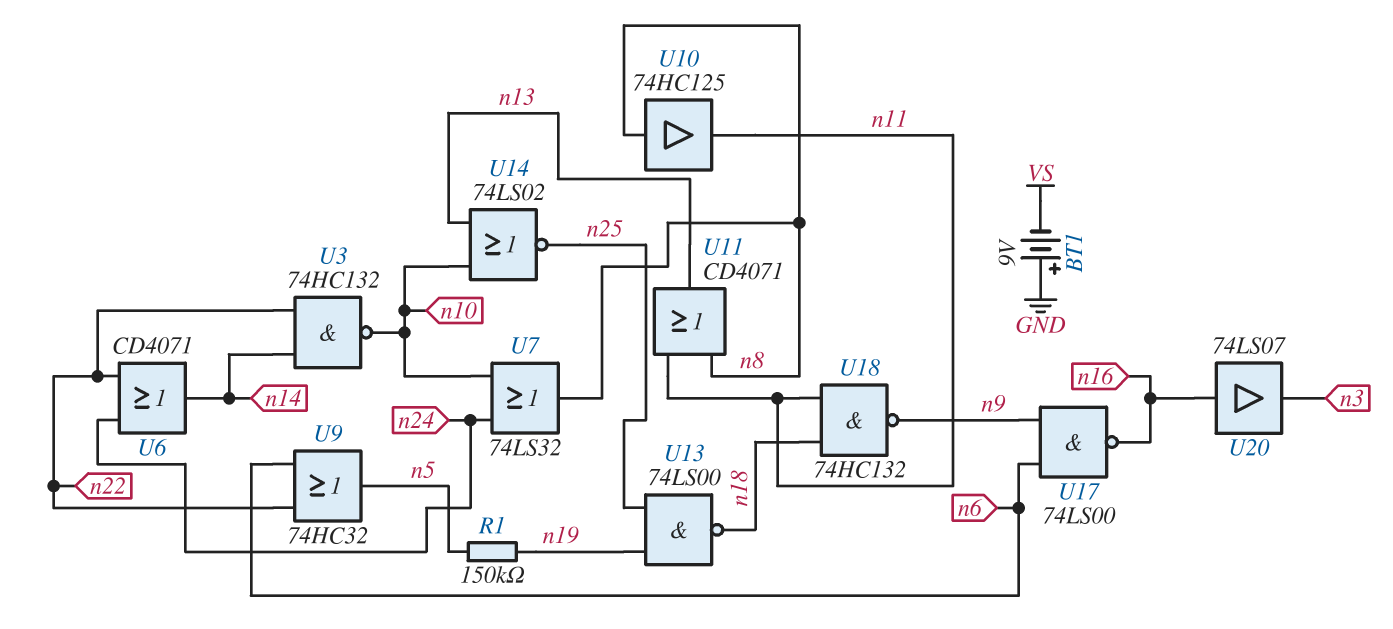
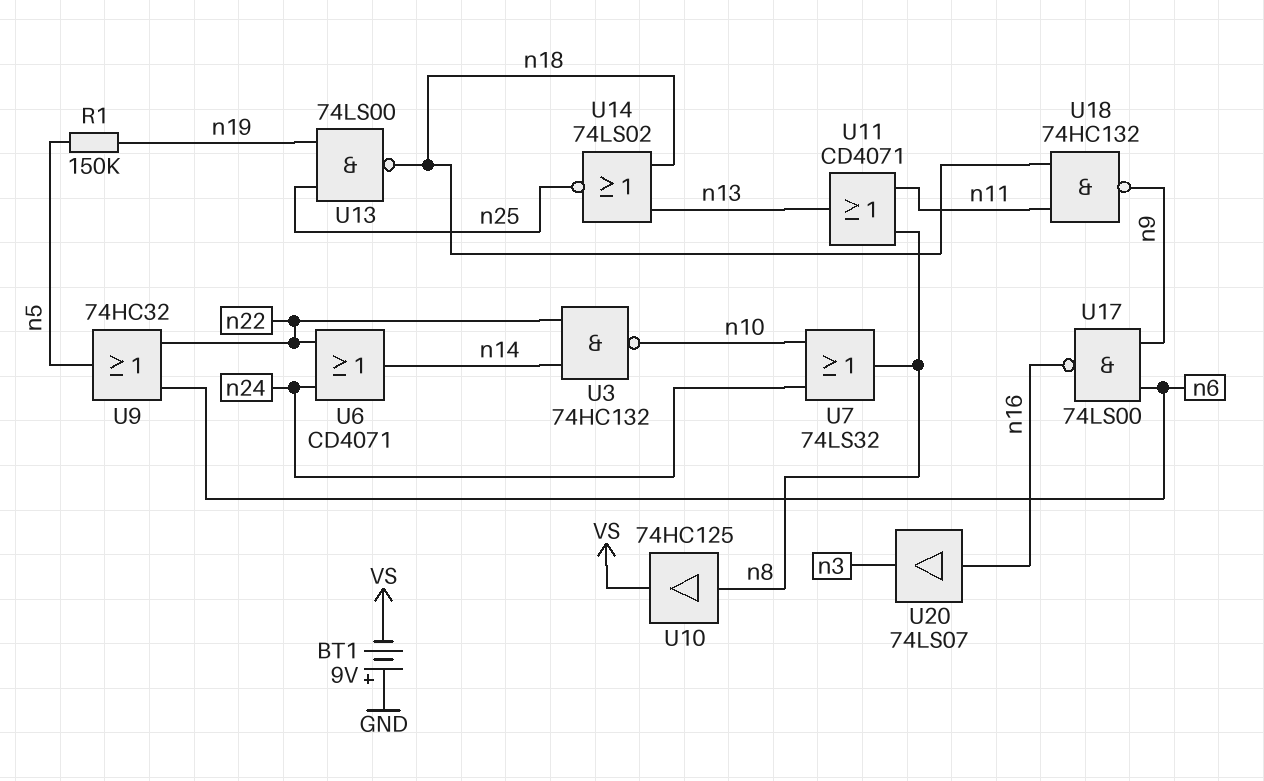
U10: buffer 74HC125 (in n8, out n11) -> buffer 74HC125 (in n8, out VS)
U14: NOR 74LS02 (in n10, in n13, out n25) -> NOR 74LS02 (in n13, in n18, out n25)

